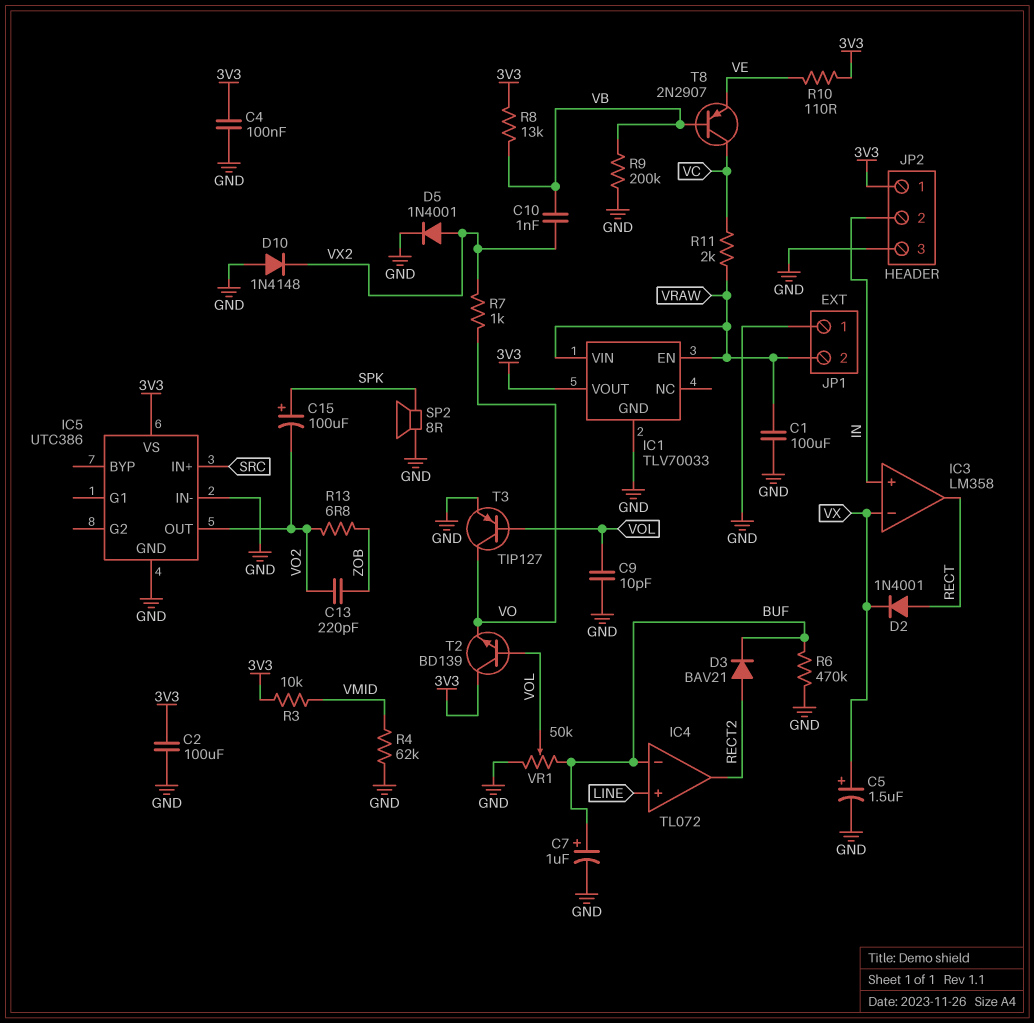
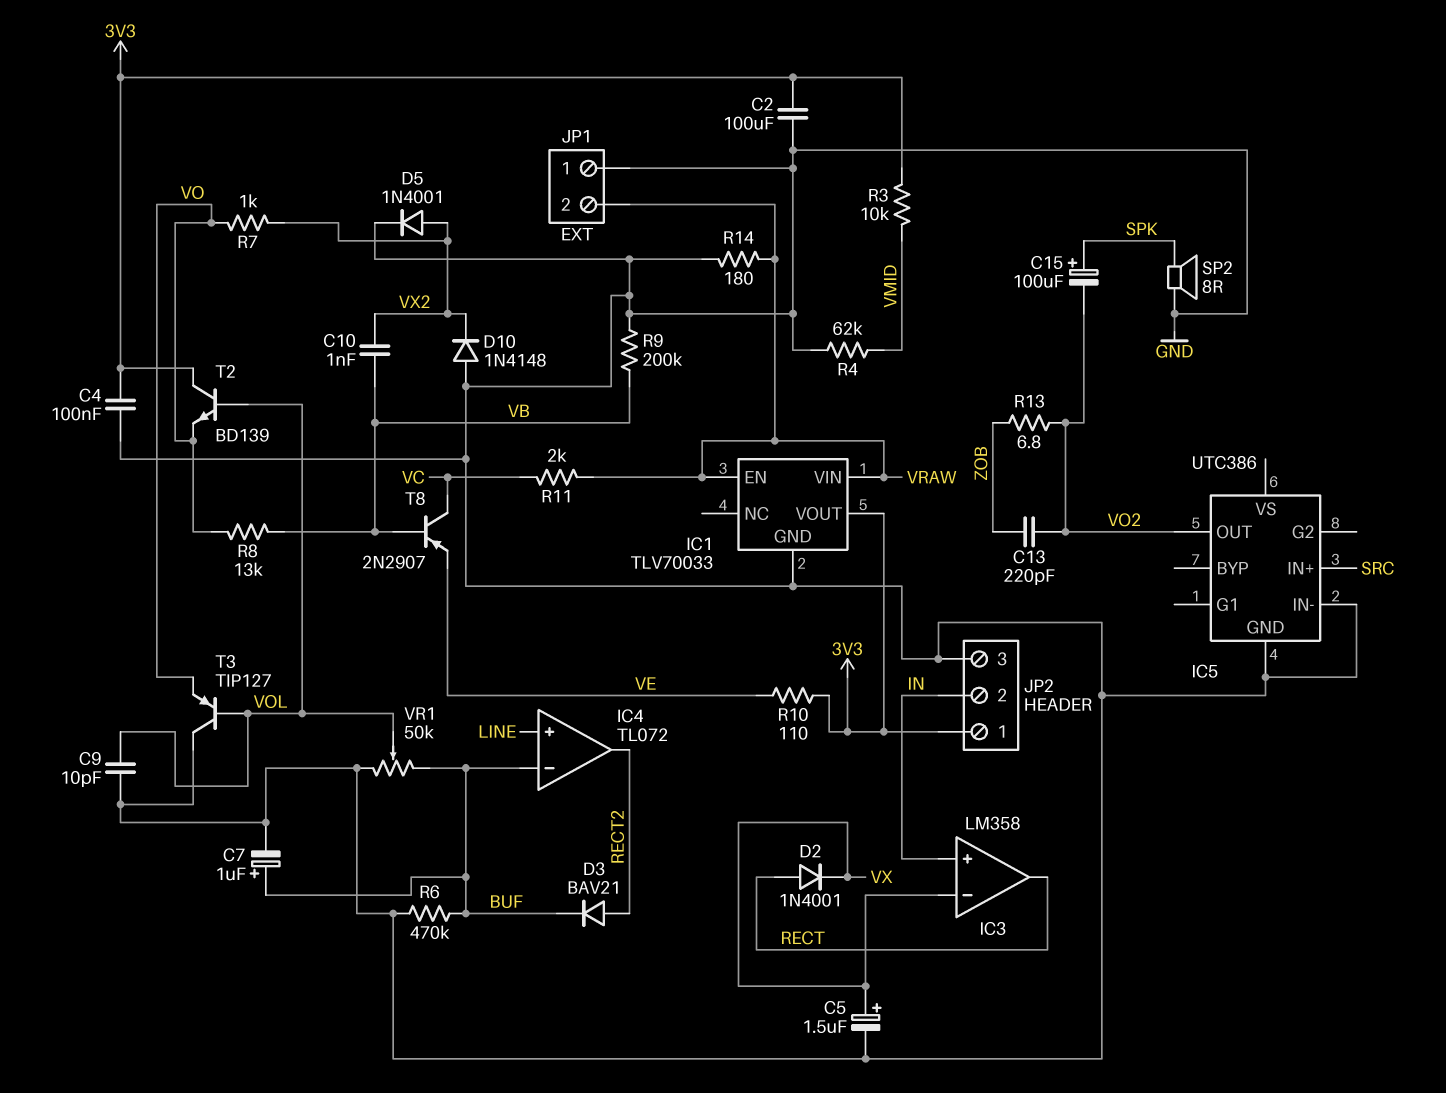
C1: 100uF (GND, VRAW) -> none
IC5 pin VS: 3V3 -> none
R8: 13k (3V3, VB) -> 13k (VB, VO)
R14: none -> 180 (GND, VRAW)
T3: PNP TIP127 (B VOL, C VO, E GND) -> PNP TIP127 (B VOL, C GND, E VO)

